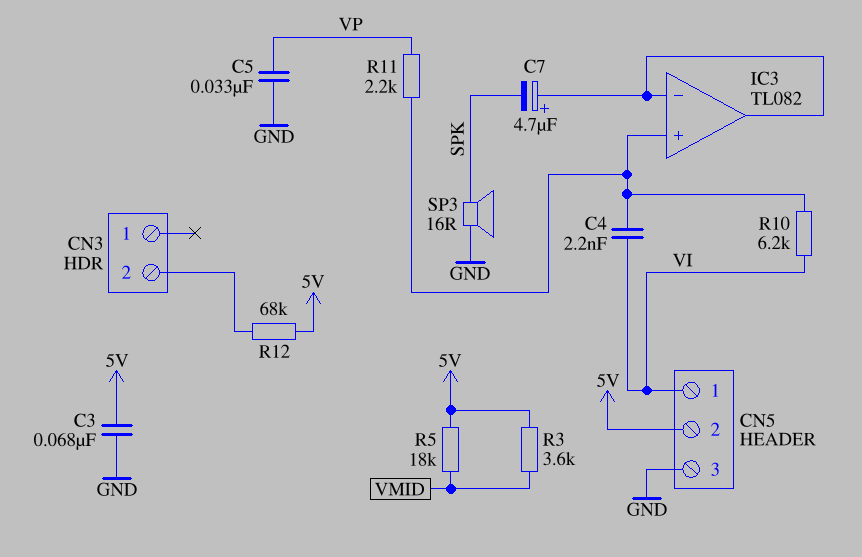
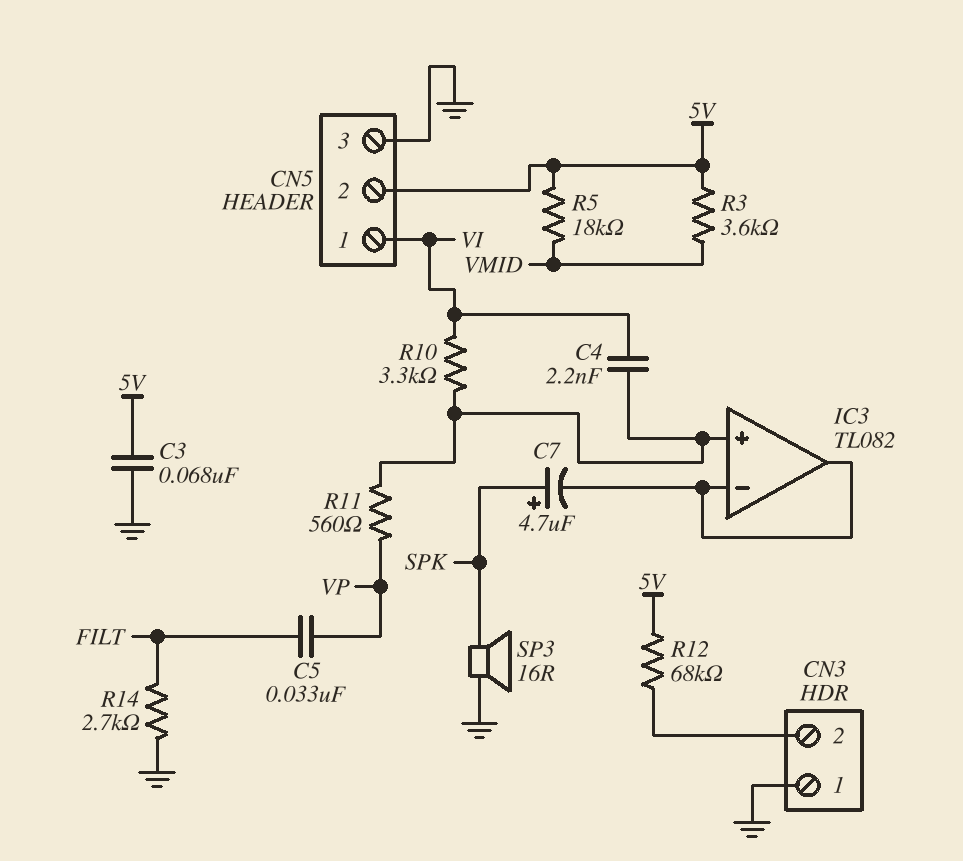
C5: 33nF (GND, VP) -> 33nF (FILT, VP)
C7: 4.7uF (plus IC3/in-, minus SPK) -> 4.7uF (plus SPK, minus IC3/in-)
CN3 pin 1: none -> GND
R10: 6.2k (IC3/in+, VI) -> 3.3k (IC3/in+, VI)
R11: 2.2k (IC3/in+, VP) -> 560 (IC3/in+, VP)
R14: none -> 2.7k (FILT, GND)

